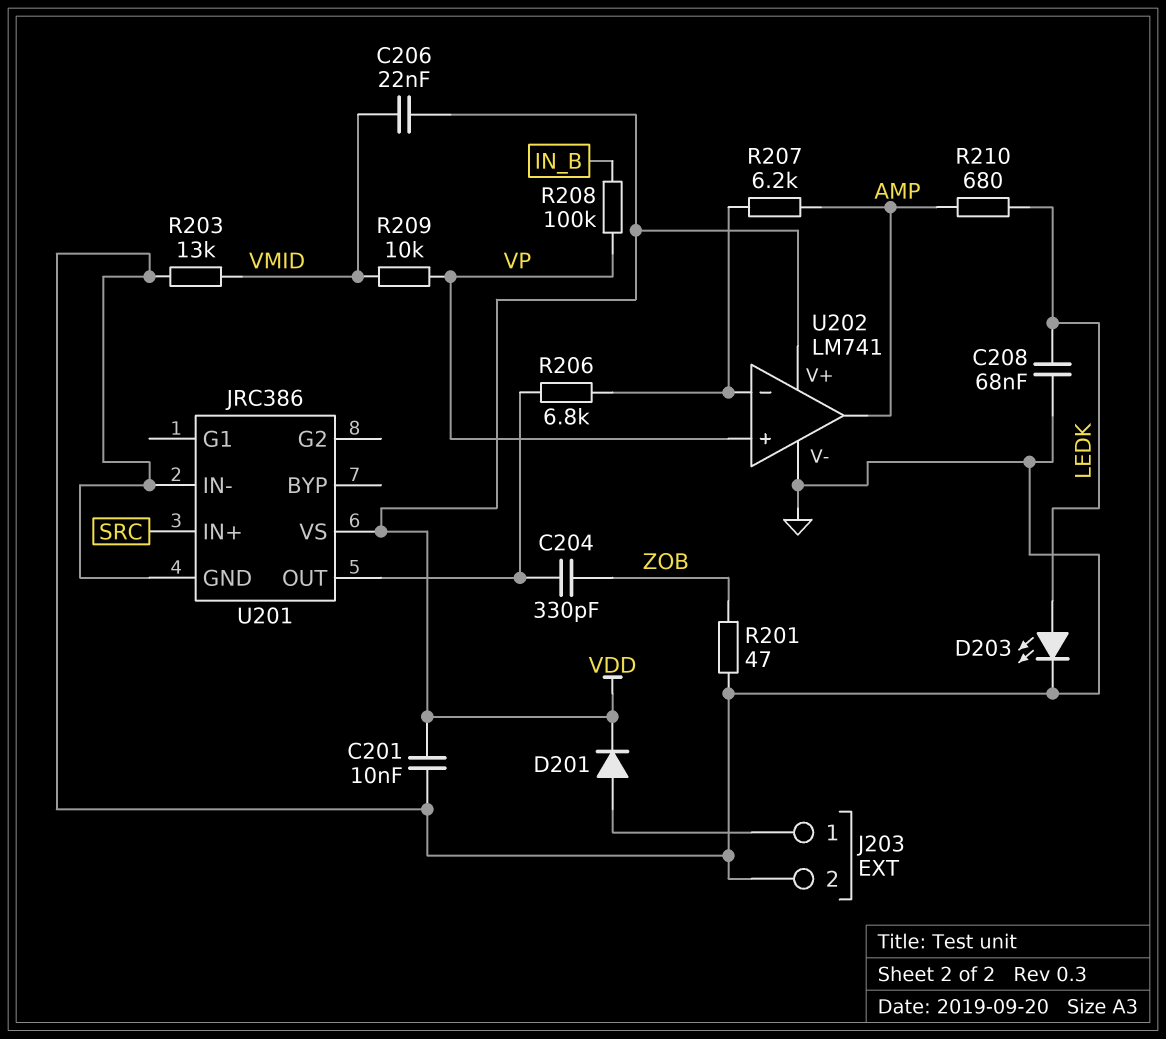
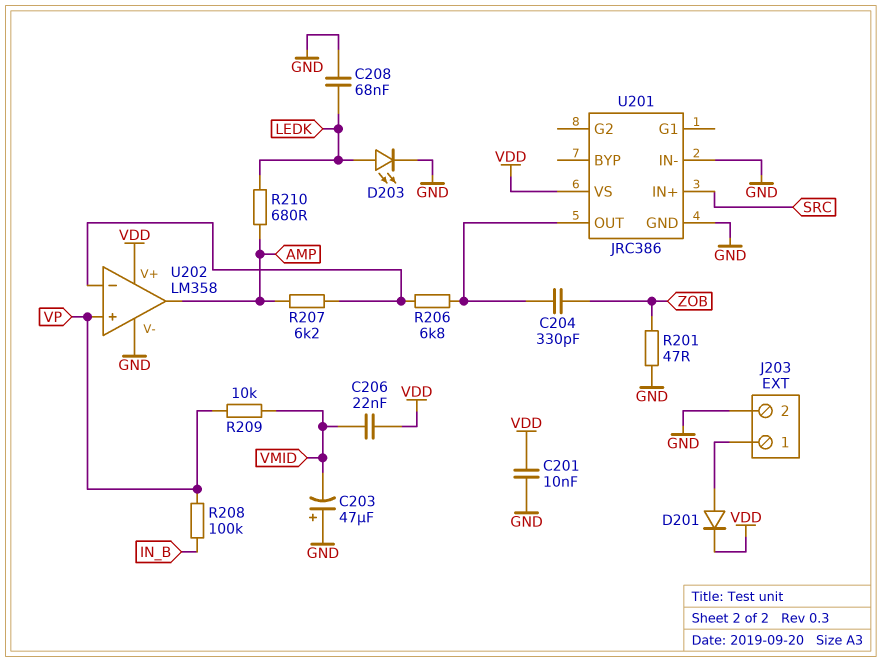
C203: none -> 47uF (plus GND, minus VMID)
R203: 13k (GND, VMID) -> none
U202: LM741 -> LM358

